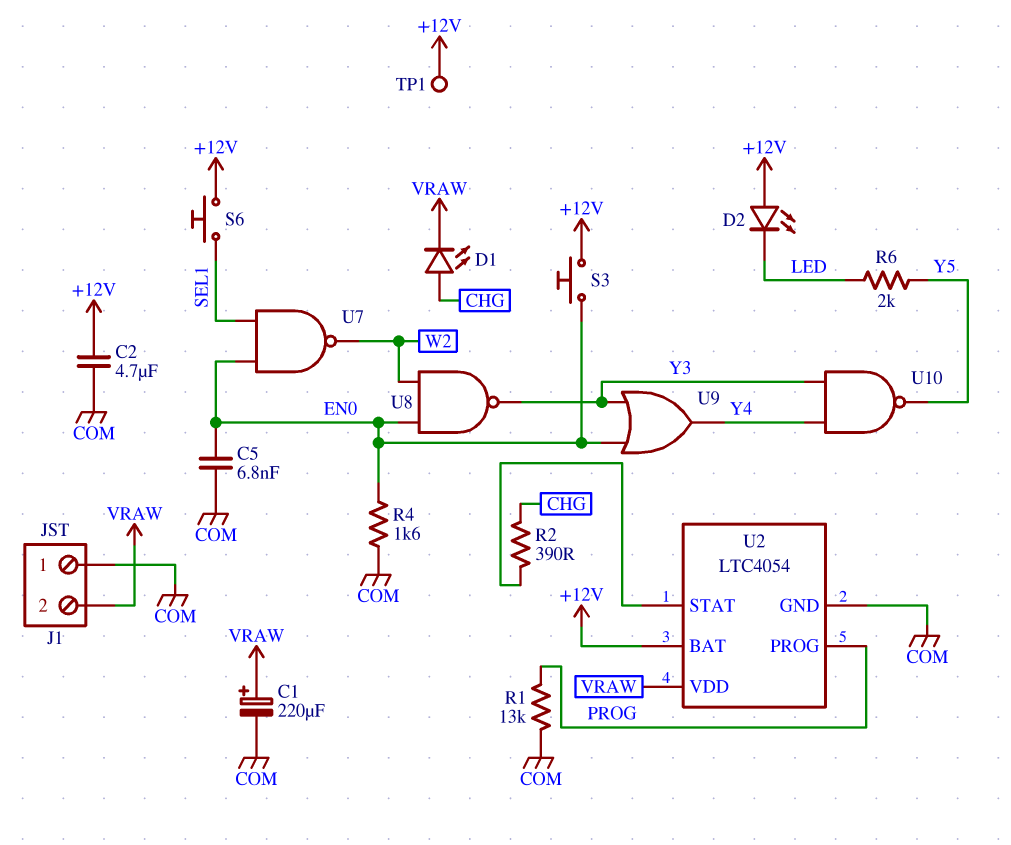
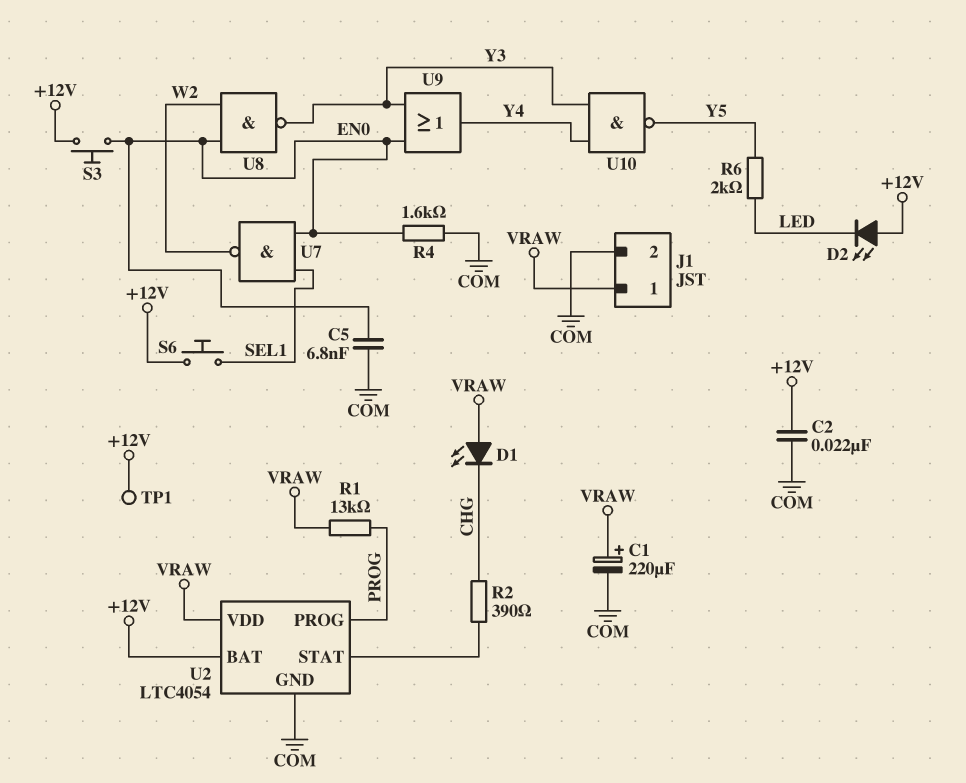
C2: 4.7uF (+12V, COM) -> 22nF (+12V, COM)
D1: LED (A CHG, K VRAW) -> LED (A VRAW, K CHG)
J1 pin 1: COM -> VRAW
J1 pin 2: VRAW -> COM
R1: 13k (COM, PROG) -> 13k (PROG, VRAW)

